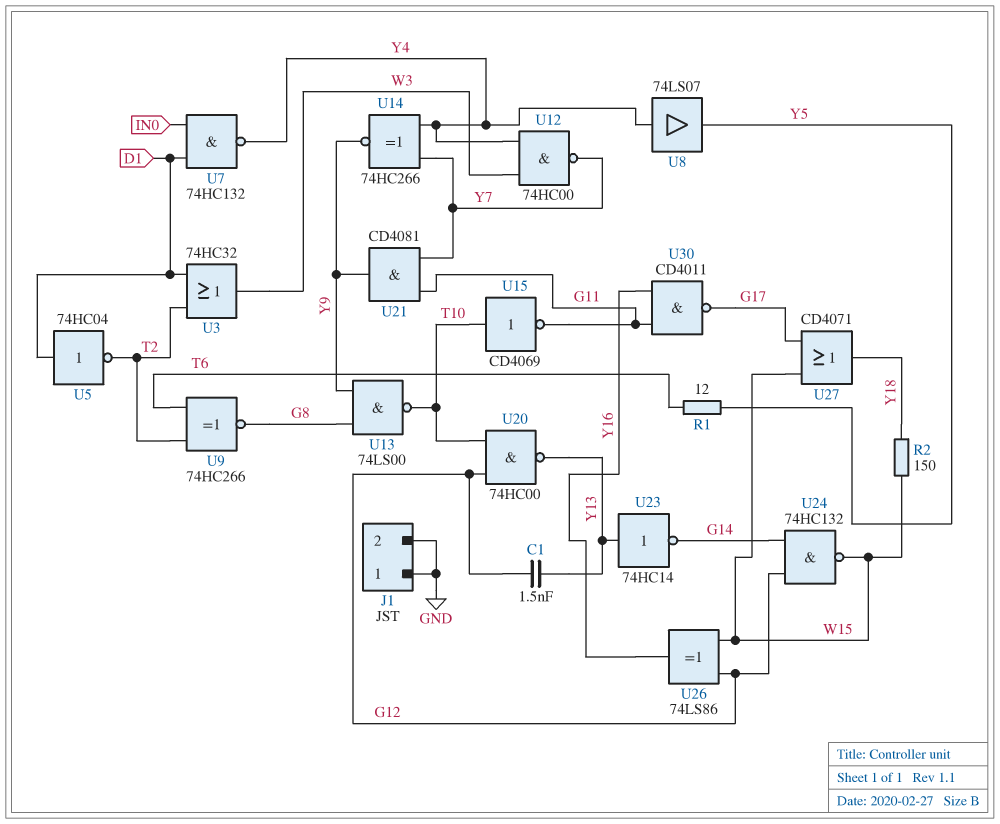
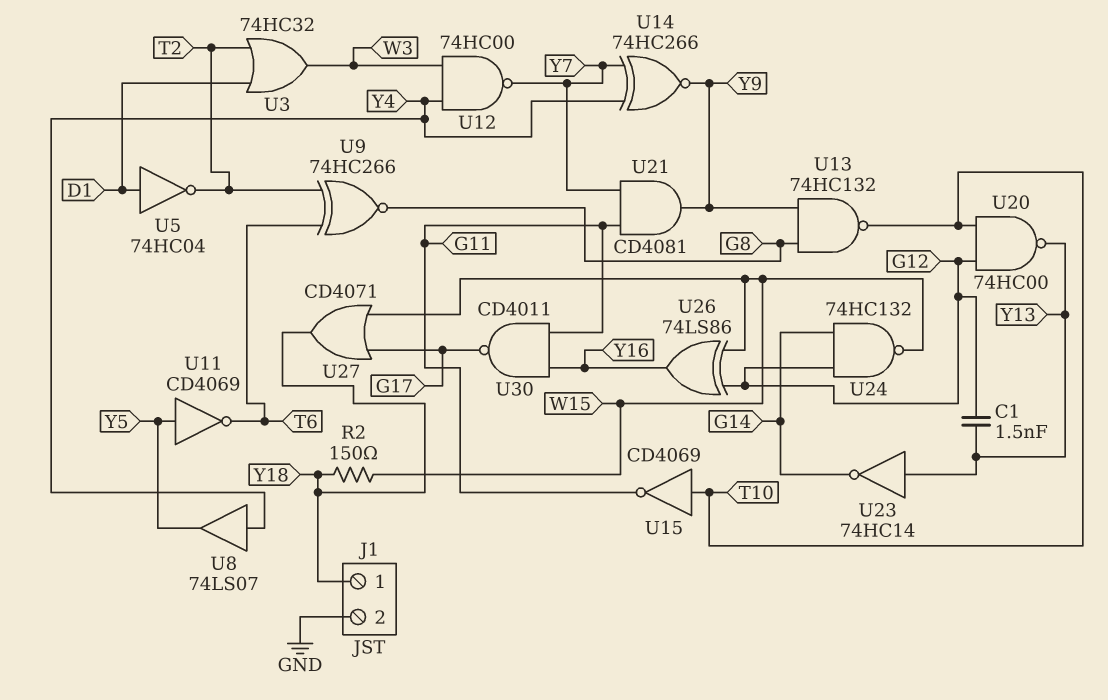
J1 pin 1: GND -> Y18
R1: 12 (T6, Y5) -> none
U7: NAND 74HC132 (in D1, in IN0, out Y4) -> none
U11: none -> NOT CD4069 (in Y5, out T6)
U13: NAND 74LS00 (in G8, in Y9, out T10) -> NAND 74HC132 (in G8, in Y9, out T10)

